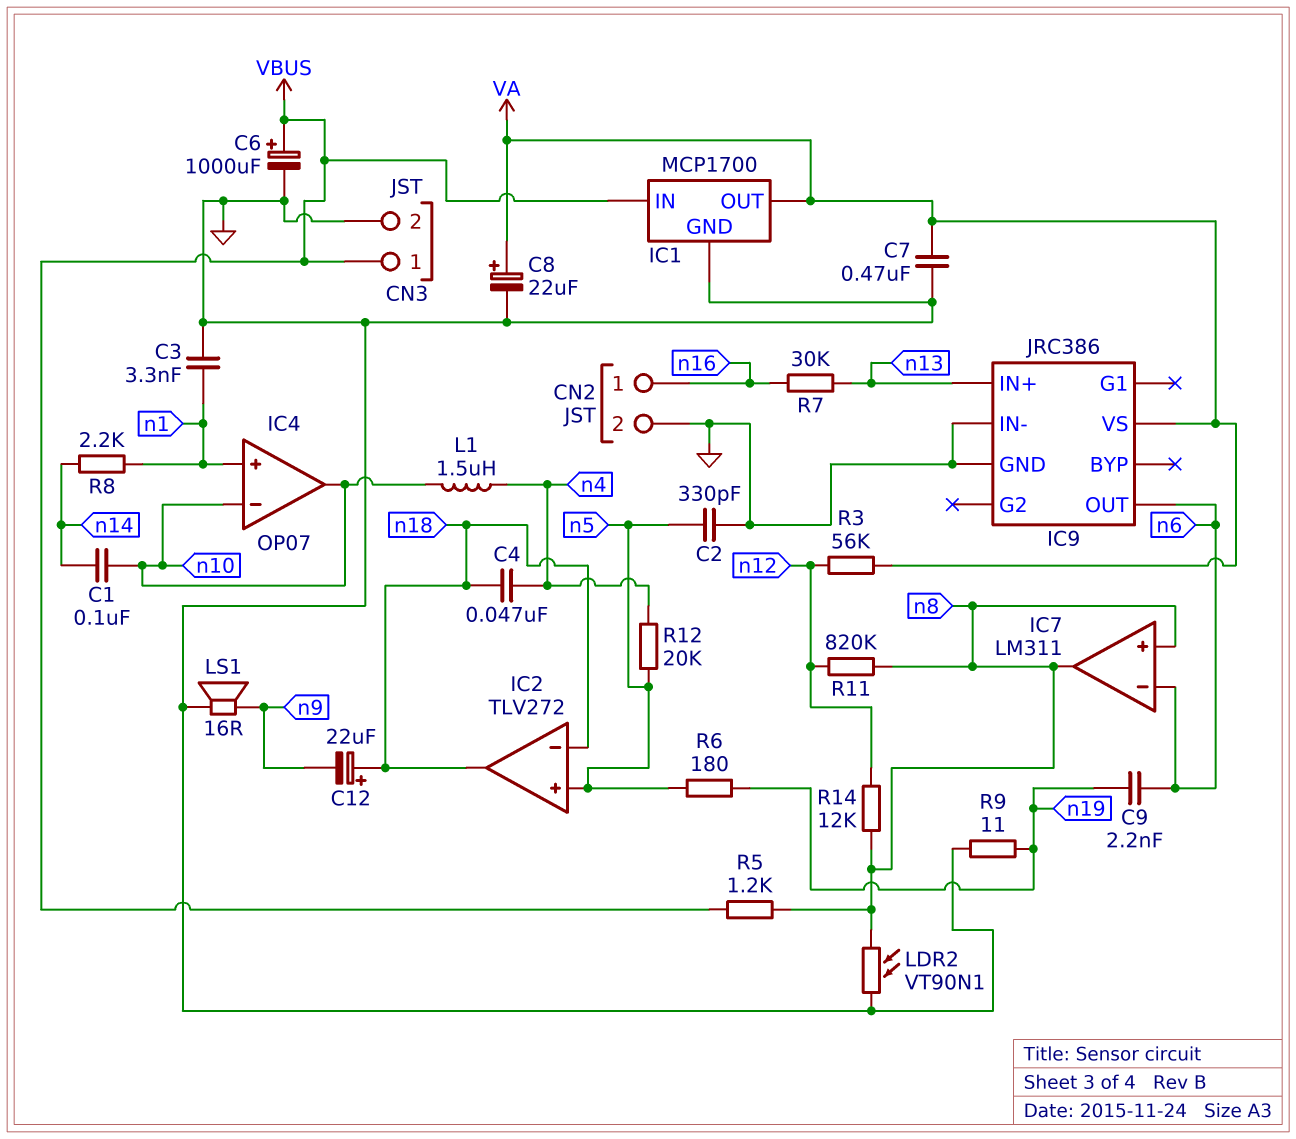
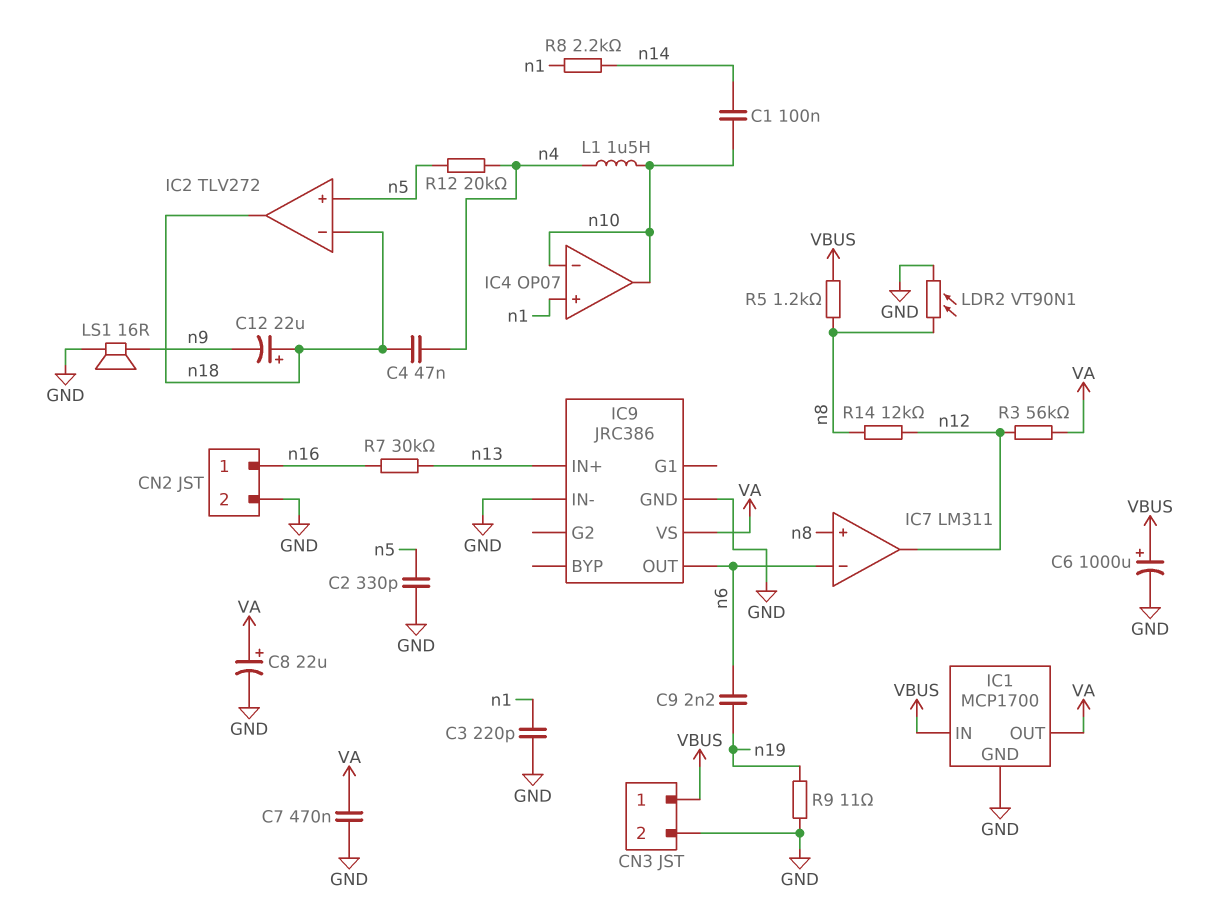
C3: 3.3nF (GND, n1) -> 220pF (GND, n1)
IC7 pin out: n8 -> n12
R6: 180 (n5, n19) -> none
R11: 820k (n8, n12) -> none

